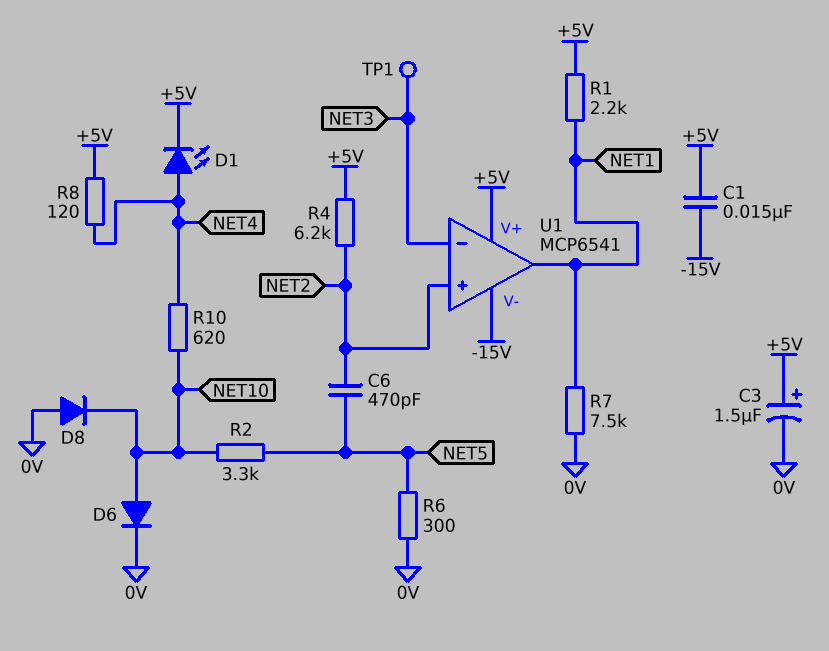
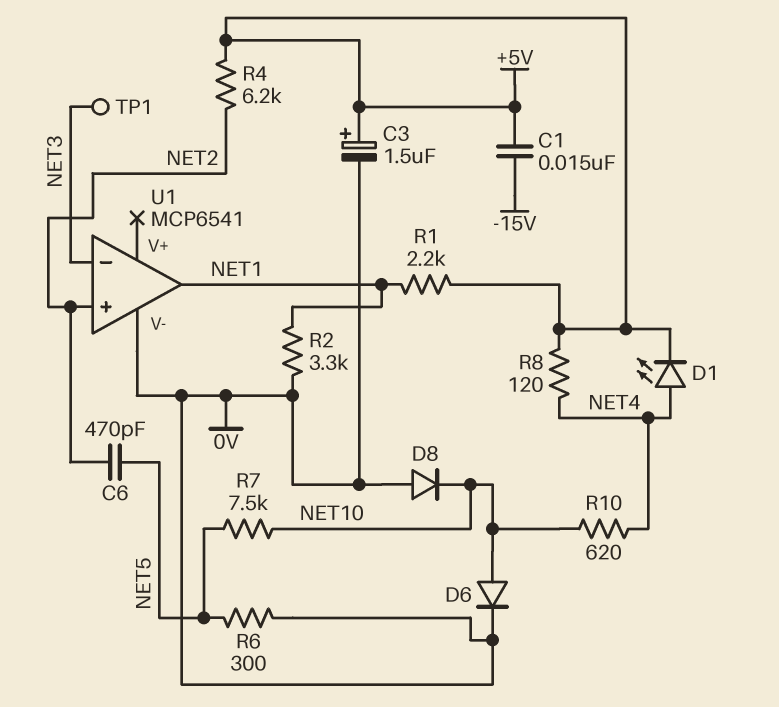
R2: 3.3k (NET5, NET10) -> 3.3k (0V, NET1)
R7: 7.5k (0V, NET1) -> 7.5k (NET5, NET10)
U1 pin V+: +5V -> none
U1 pin V-: -15V -> 0V

